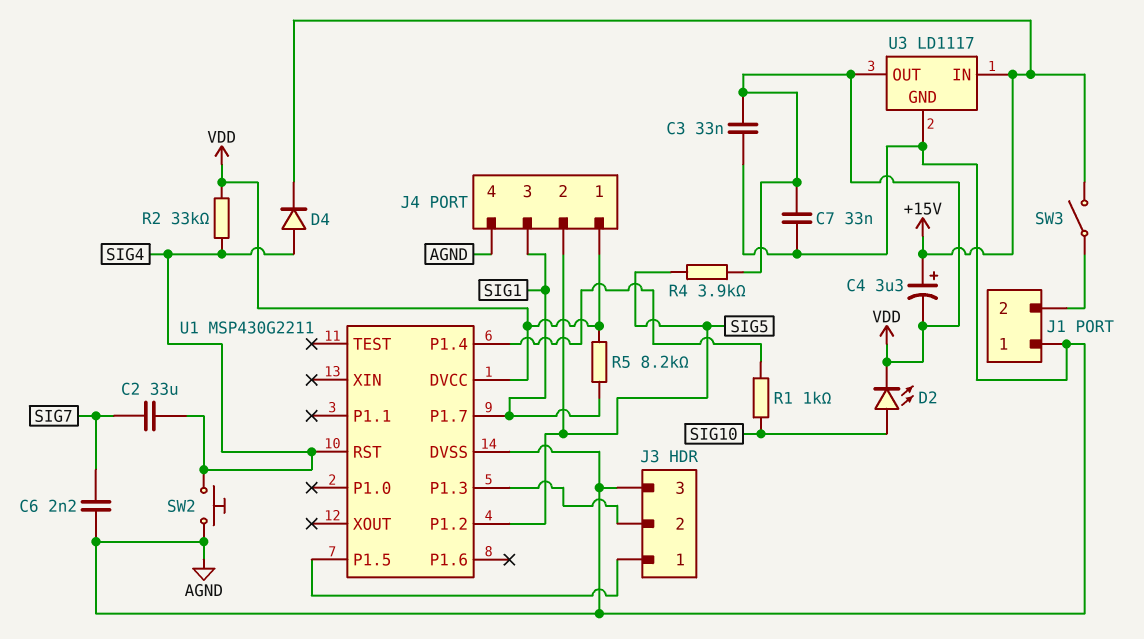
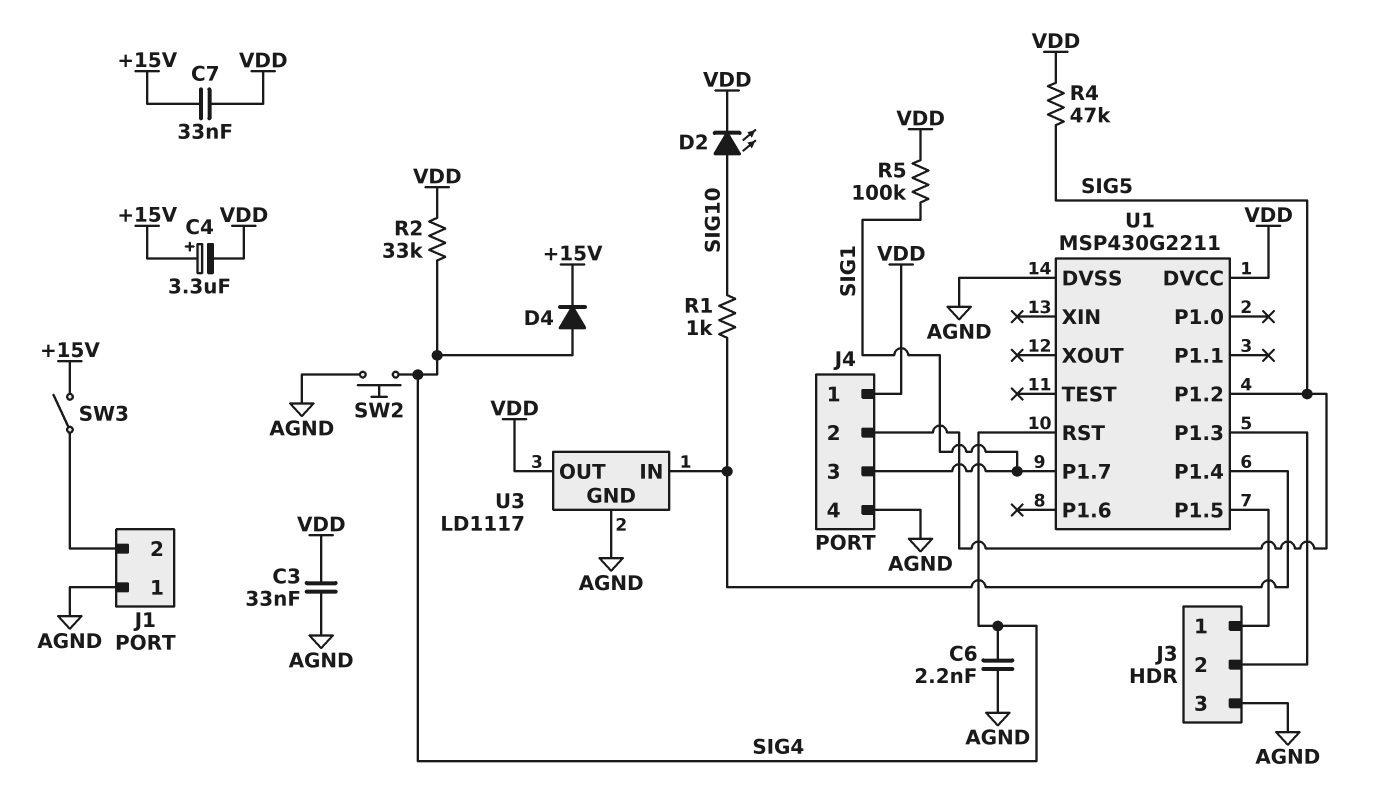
C2: 33uF (SIG4, SIG7) -> none
C6: 2.2nF (AGND, SIG7) -> 2.2nF (AGND, SIG4)
C7: 33nF (AGND, VDD) -> 33nF (+15V, VDD)
R4: 3.9k (SIG5, VDD) -> 47k (SIG5, VDD)
R5: 8.2k (SIG1, VDD) -> 100k (SIG1, VDD)
U3 pin IN: +15V -> U1/P1.4

